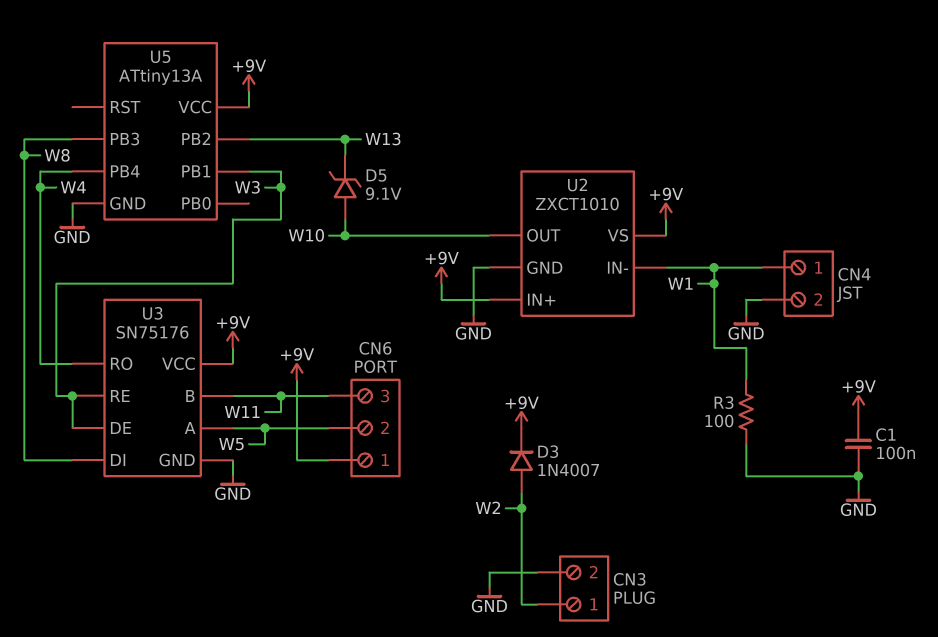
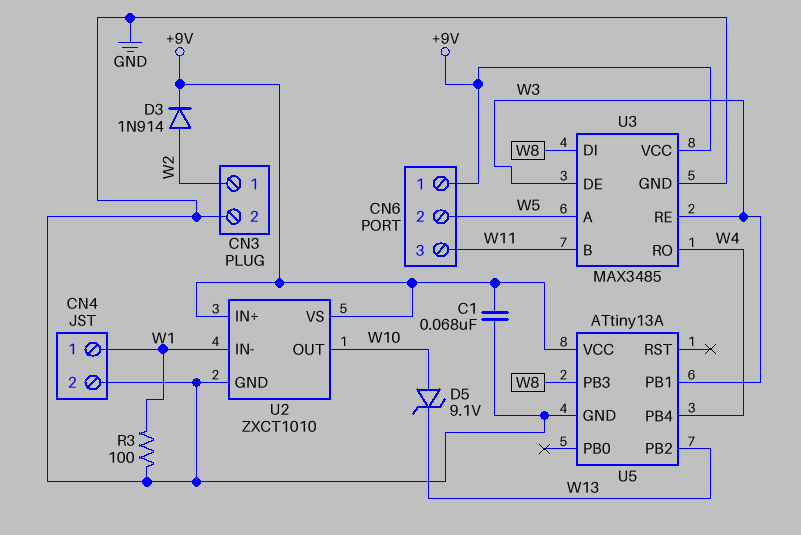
C1: 100nF (+9V, GND) -> 68nF (+9V, GND)
D3: diode 1N4007 (A W2, K +9V) -> diode 1N914 (A W2, K +9V)
U3: SN75176 -> MAX3485

